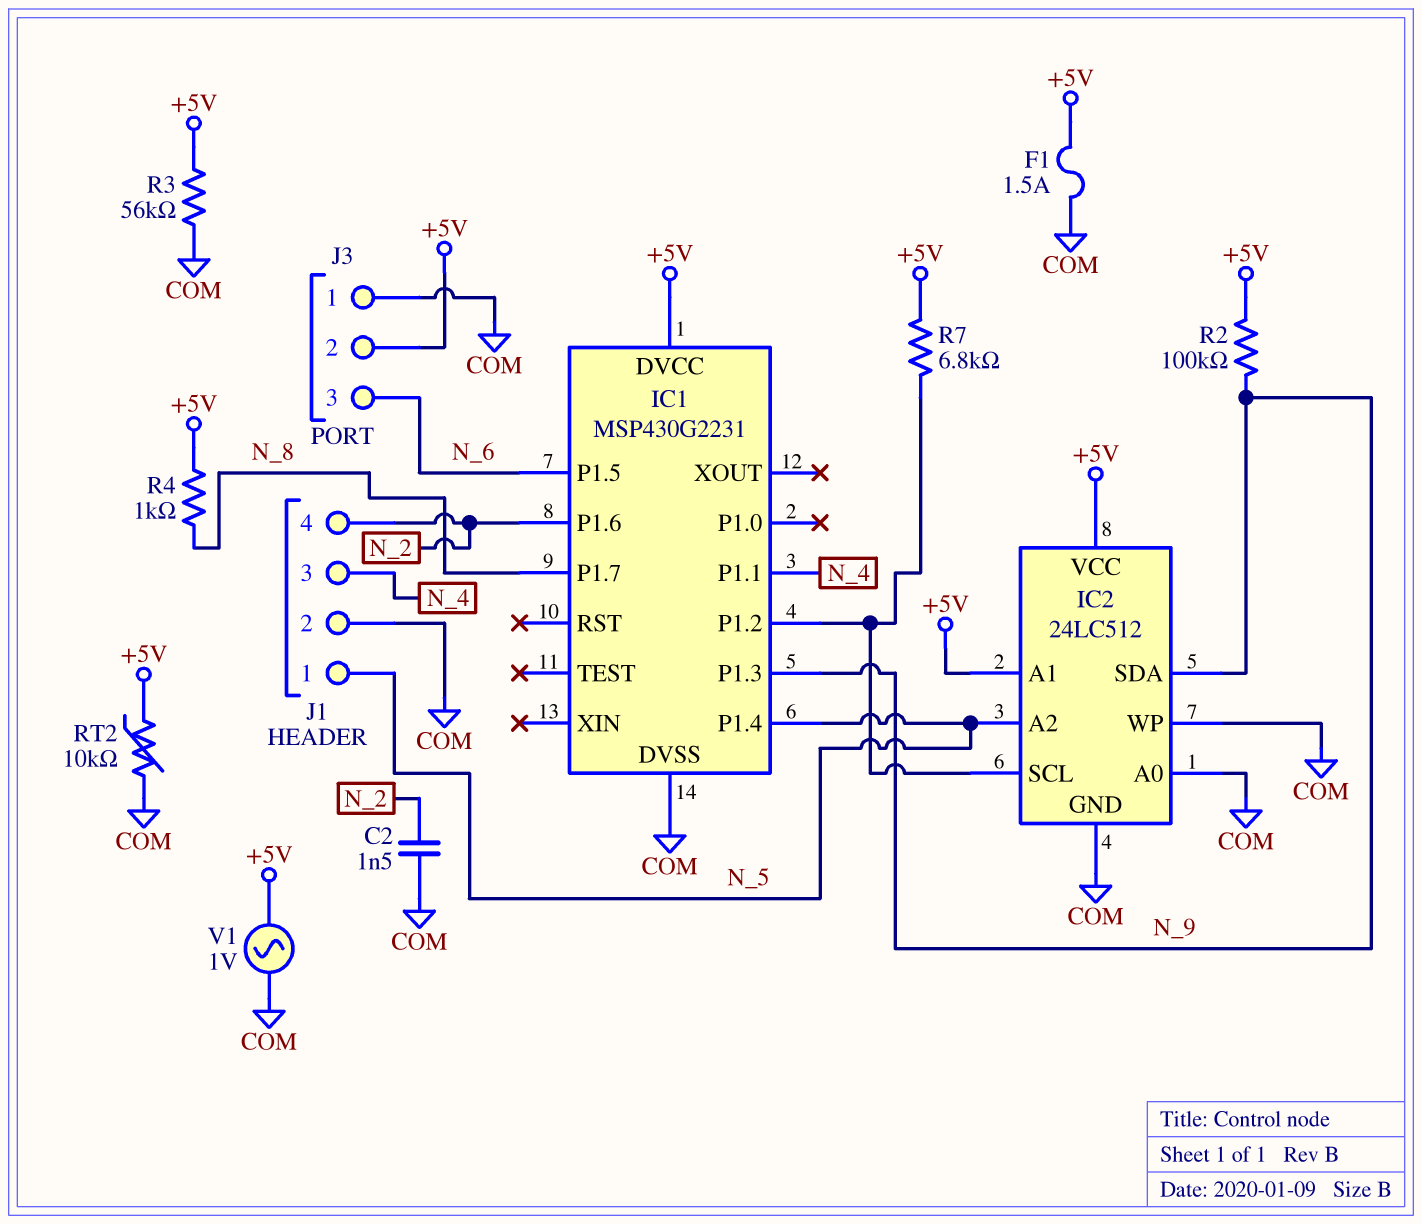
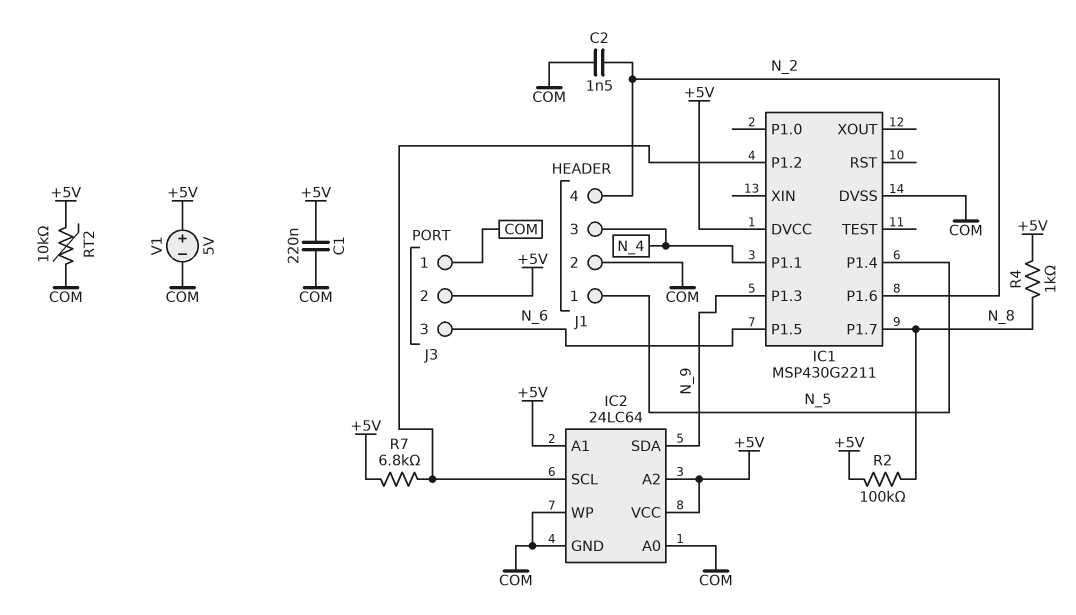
C1: none -> 220nF (+5V, COM)
F1: 1.5A (+5V, COM) -> none
IC1: MSP430G2231 -> MSP430G2211
IC2: 24LC512 -> 24LC64
IC2 pin A2: N_5 -> +5V
R2: 100k (+5V, N_9) -> 100k (+5V, N_8)
R3: 56k (+5V, COM) -> none
V1: AC 1V (+5V, COM) -> 5V (plus +5V, minus COM)

